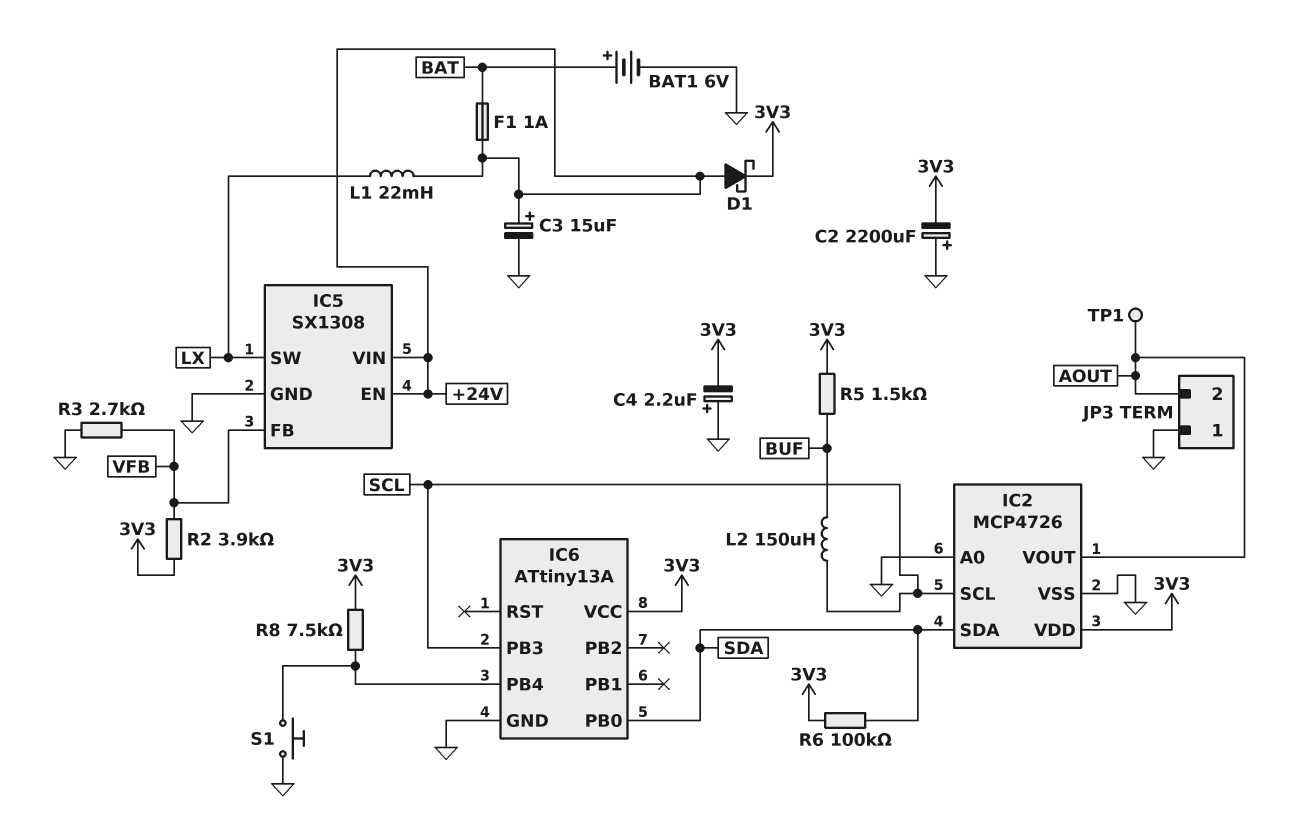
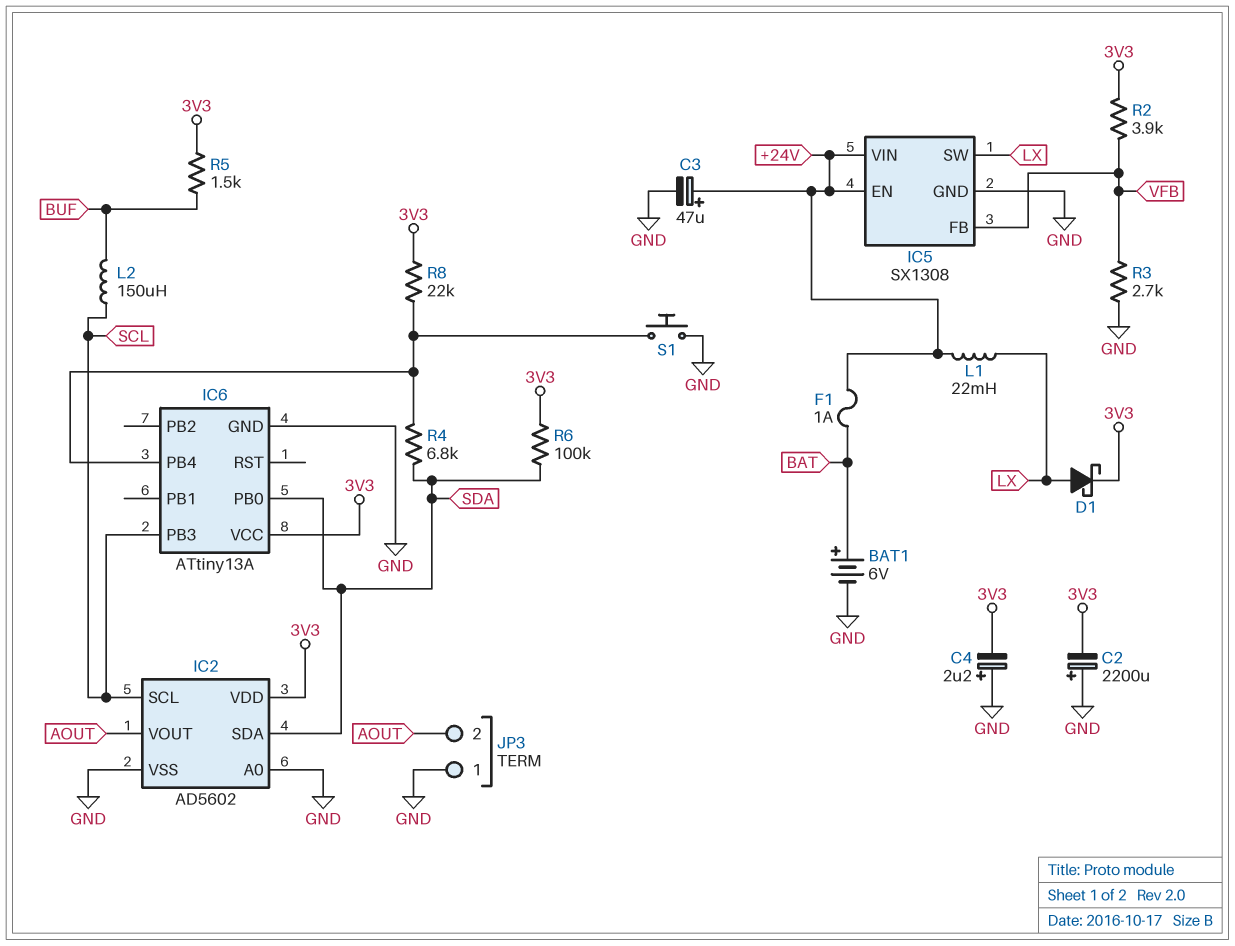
C3: 15uF (plus +24V, minus GND) -> 47uF (plus +24V, minus GND)
D1: schottky (A +24V, K 3V3) -> schottky (A LX, K 3V3)
IC2: MCP4726 -> AD5602
R4: none -> 6.8k (IC6/PB4, SDA)
R8: 7.5k (3V3, IC6/PB4) -> 22k (3V3, IC6/PB4)
TP1: test point (AOUT) -> none

